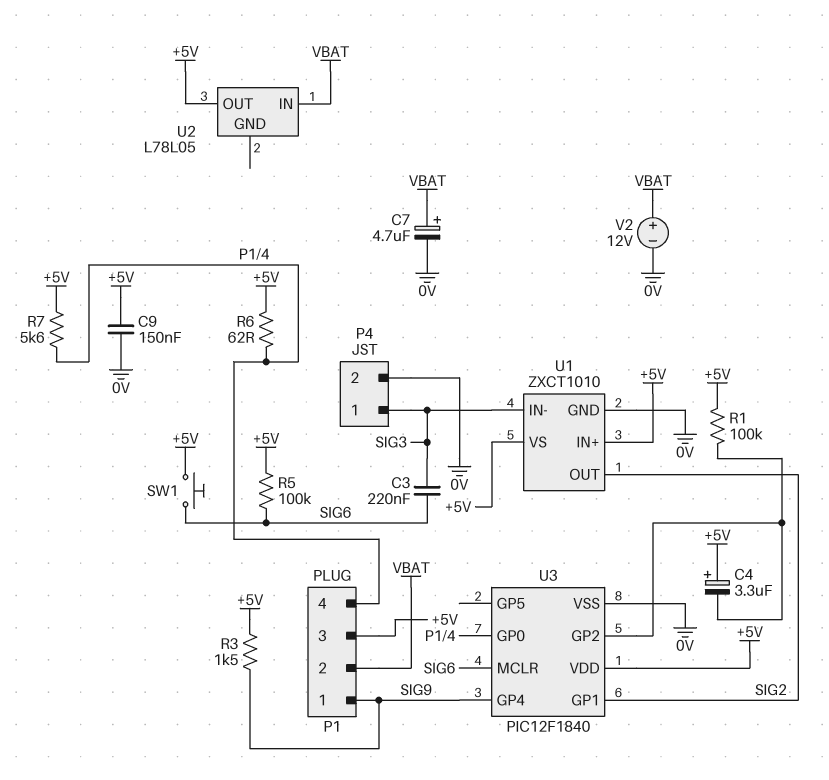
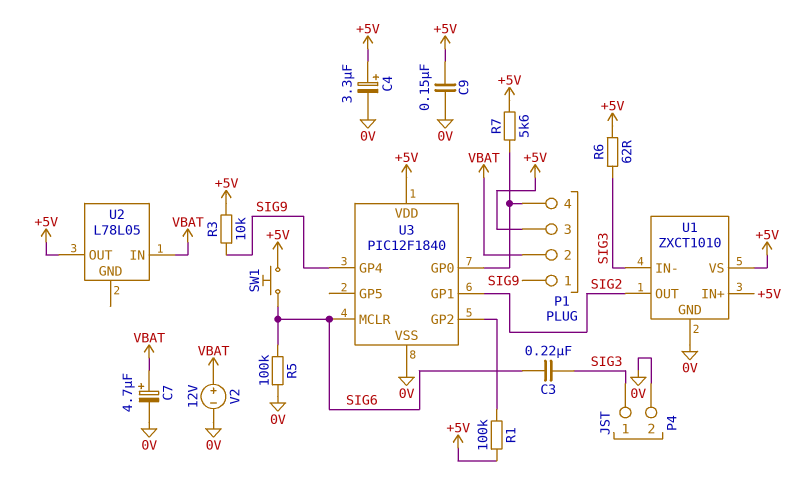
C4: 3.3uF (plus +5V, minus U3/GP2) -> 3.3uF (plus +5V, minus 0V)
R3: 1.5k (+5V, SIG9) -> 10k (+5V, SIG9)
R5: 100k (+5V, SIG6) -> 100k (0V, SIG6)
R6: 62 (+5V, P1/4) -> 62 (+5V, SIG3)

